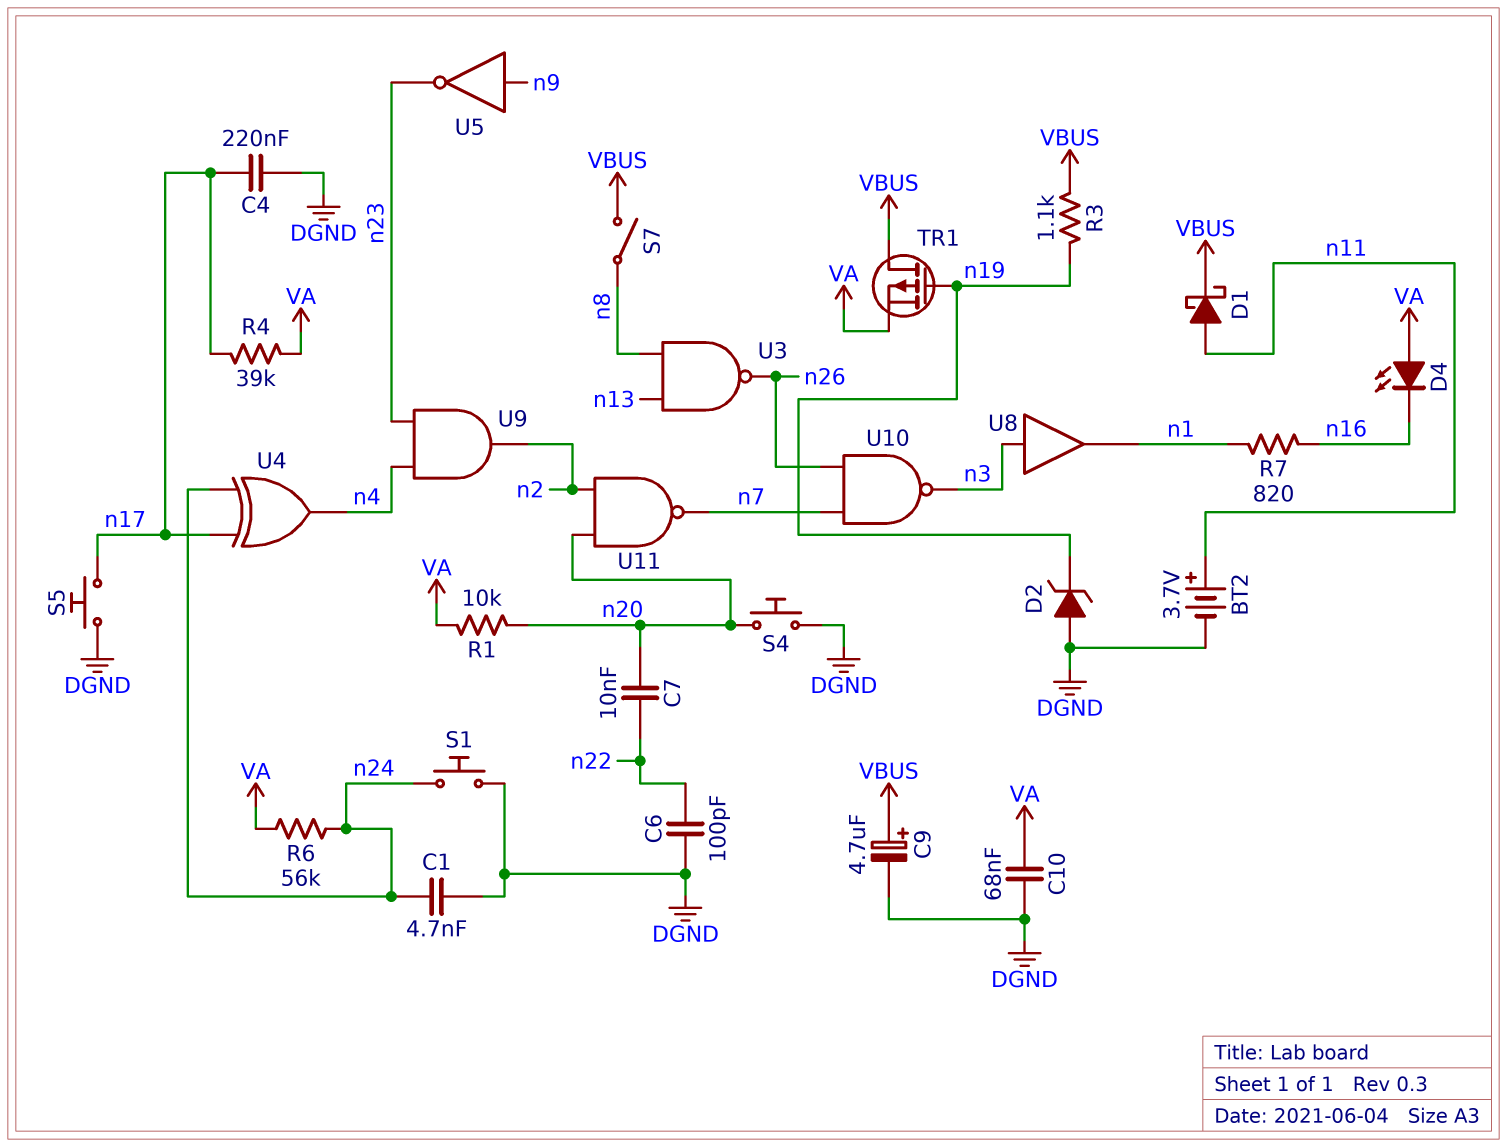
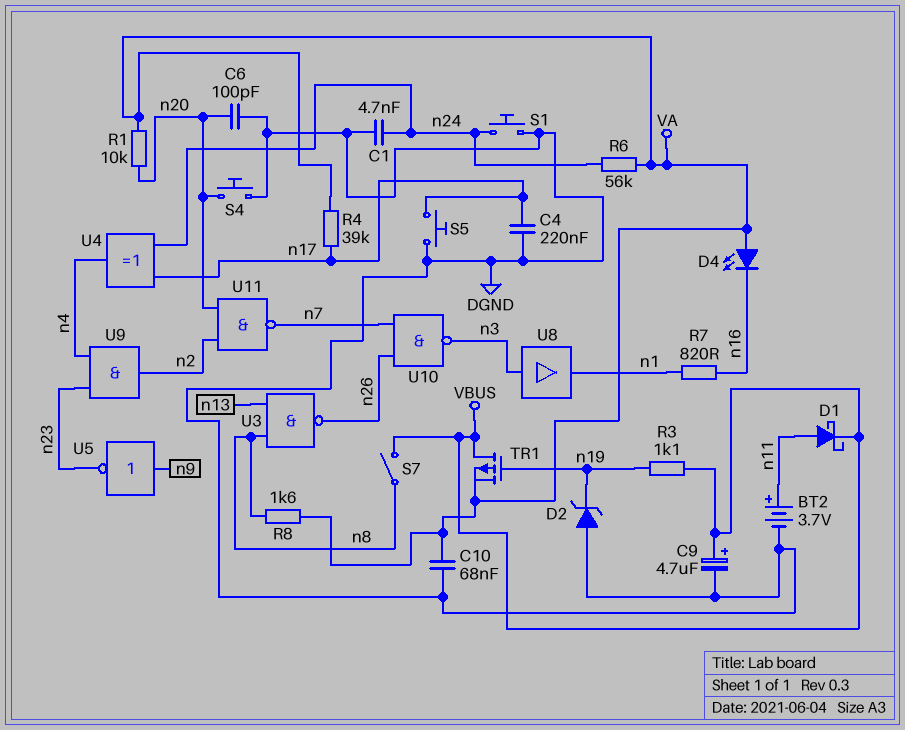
C6: 100pF (DGND, n22) -> 100pF (DGND, n20)
C7: 10nF (n20, n22) -> none
R8: none -> 1.6k (VA, n8)

